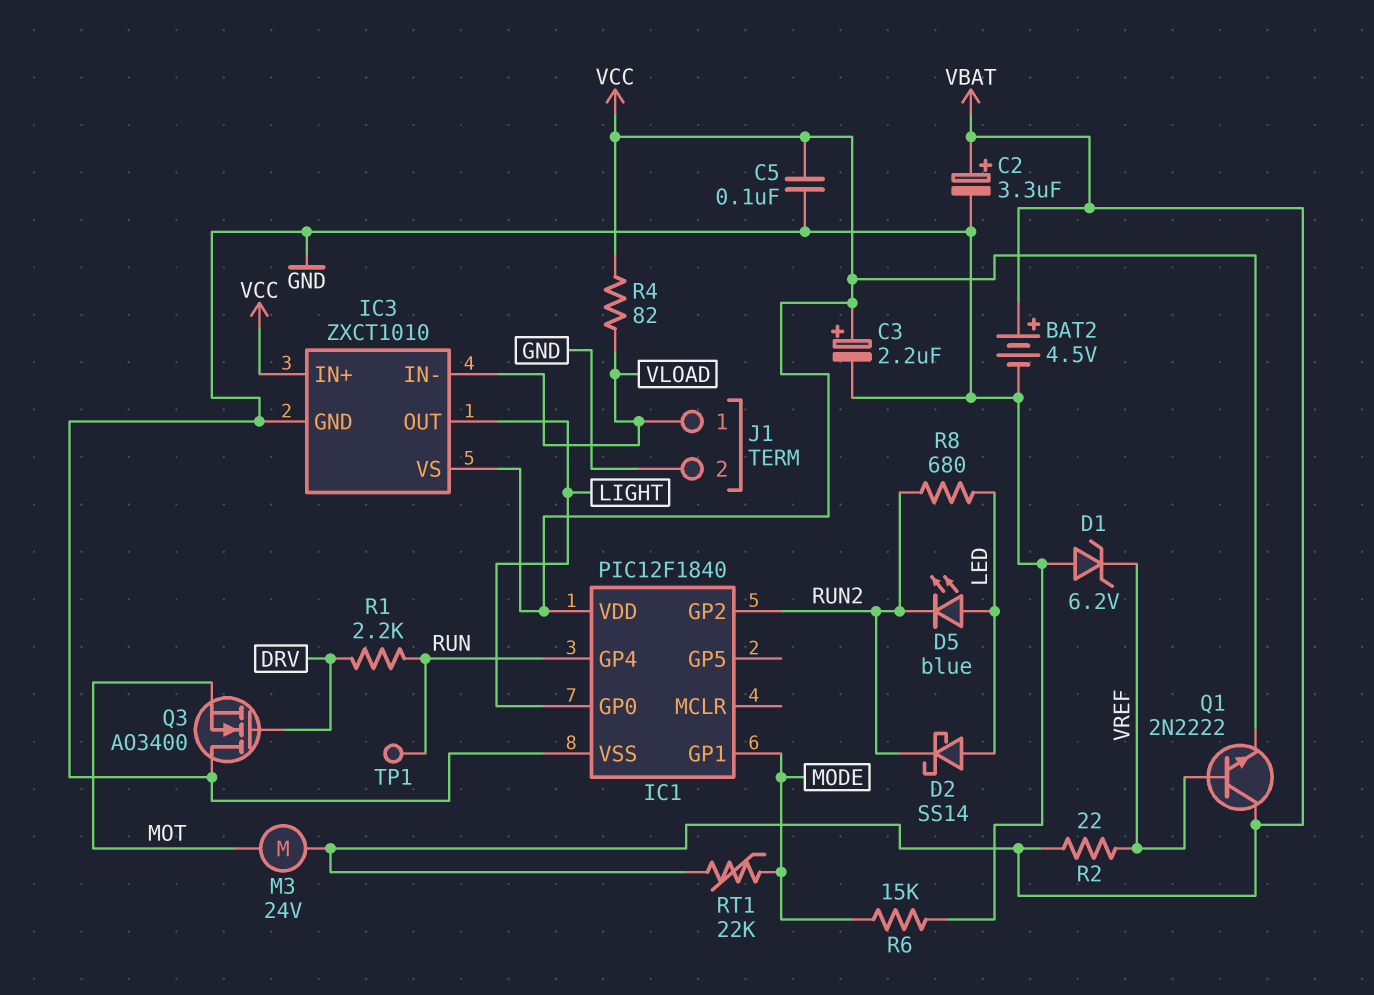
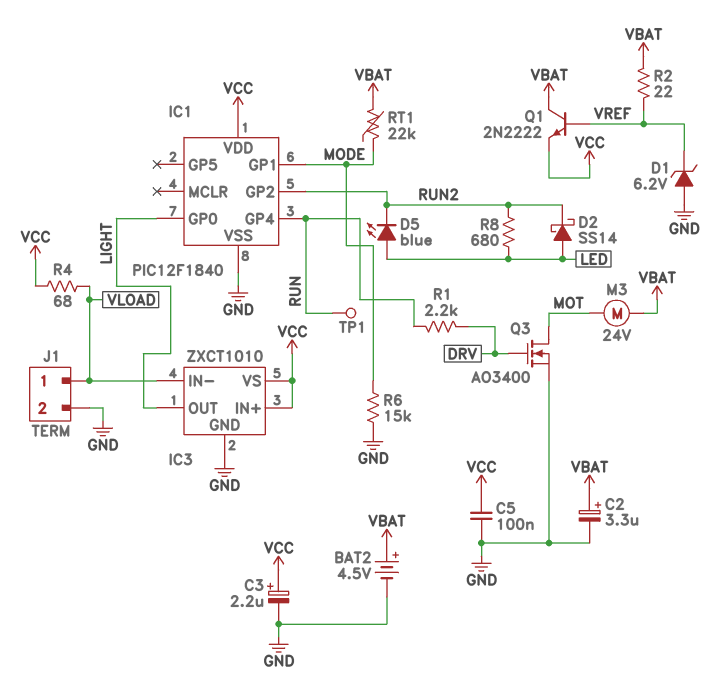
Q3: NMOS AO3400 (G DRV, D GND, S MOT) -> NMOS AO3400 (G DRV, D MOT, S GND)
R4: 82 (VCC, VLOAD) -> 68 (VCC, VLOAD)

